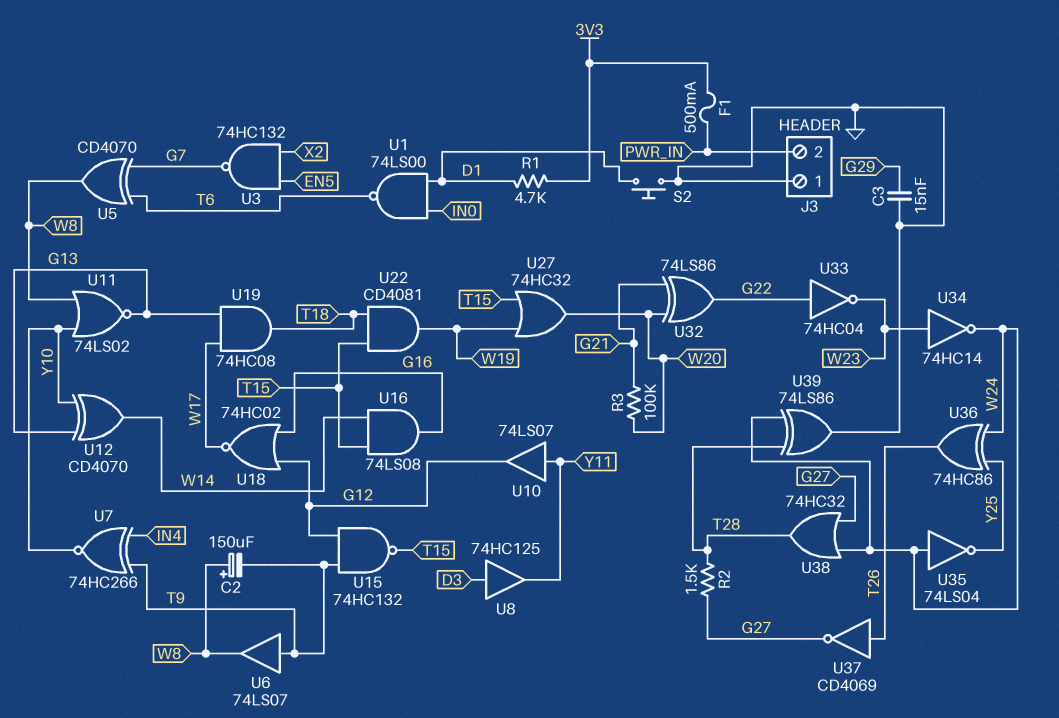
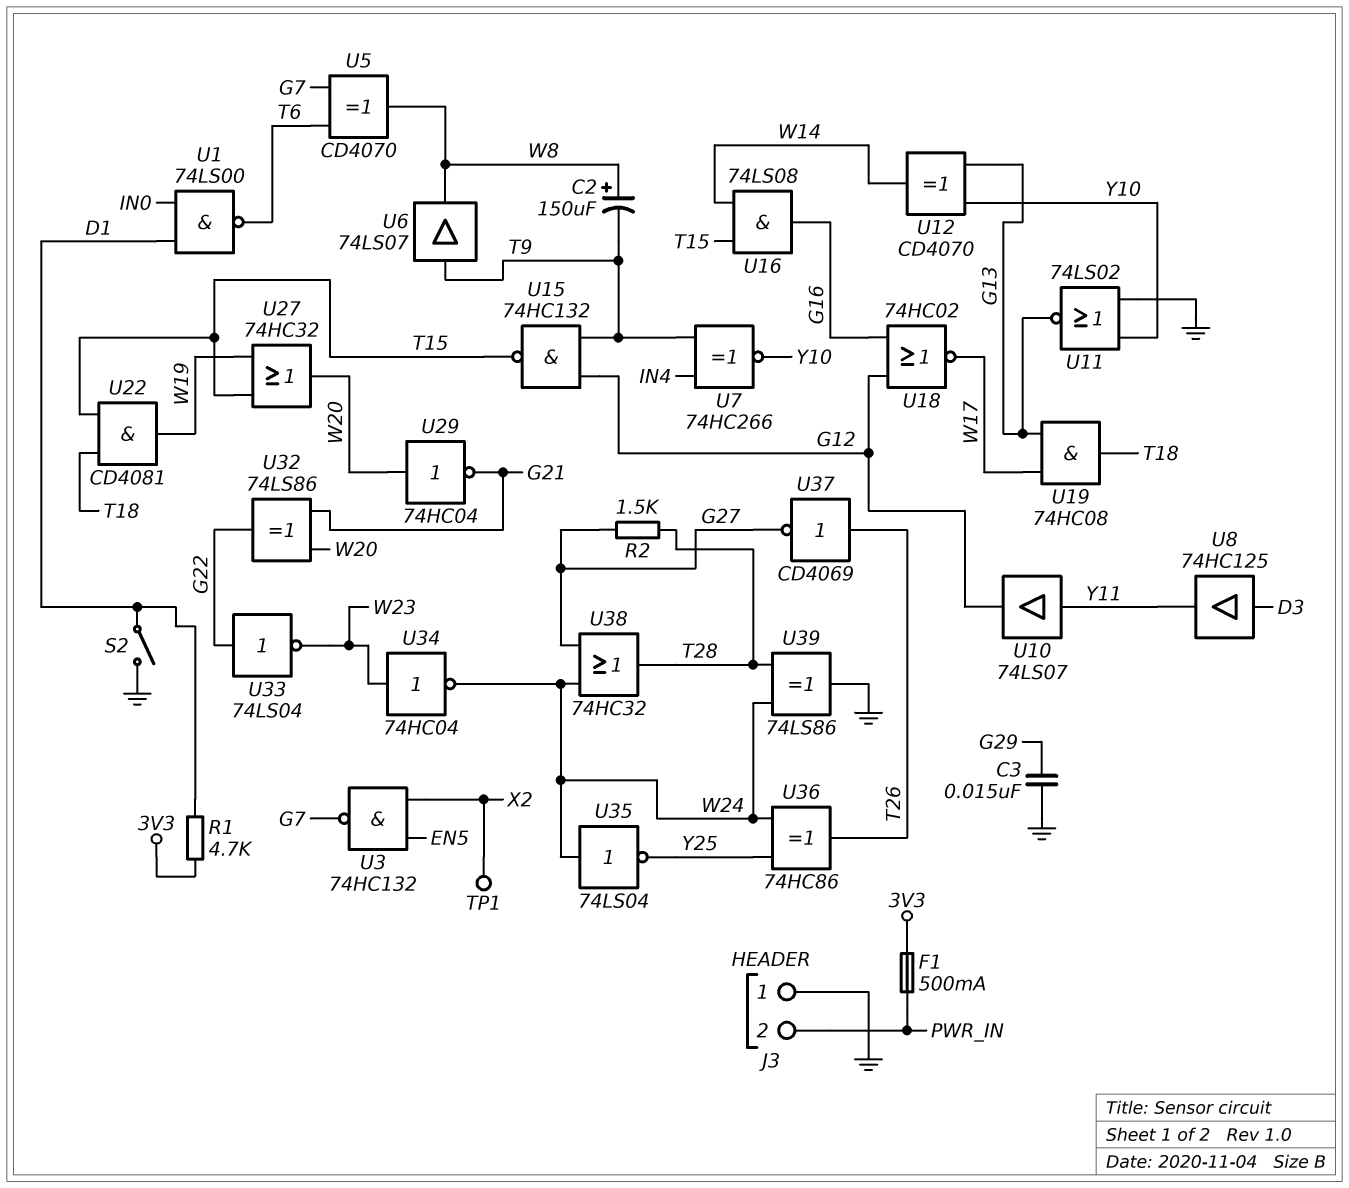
R3: 100k (G21, W20) -> none
S2: button (D1, GND) -> switch (D1, GND)
TP1: none -> test point (X2)
U11: NOR 74LS02 (in W8, in Y10, out G13) -> NOR 74LS02 (in GND, in Y10, out G13)
U29: none -> NOT 74HC04 (in W20, out G21)
U33: NOT 74HC04 (in G22, out W23) -> NOT 74LS04 (in G22, out W23)
U34: NOT 74HC14 (in W23, out W24) -> NOT 74HC04 (in W23, out W24)

